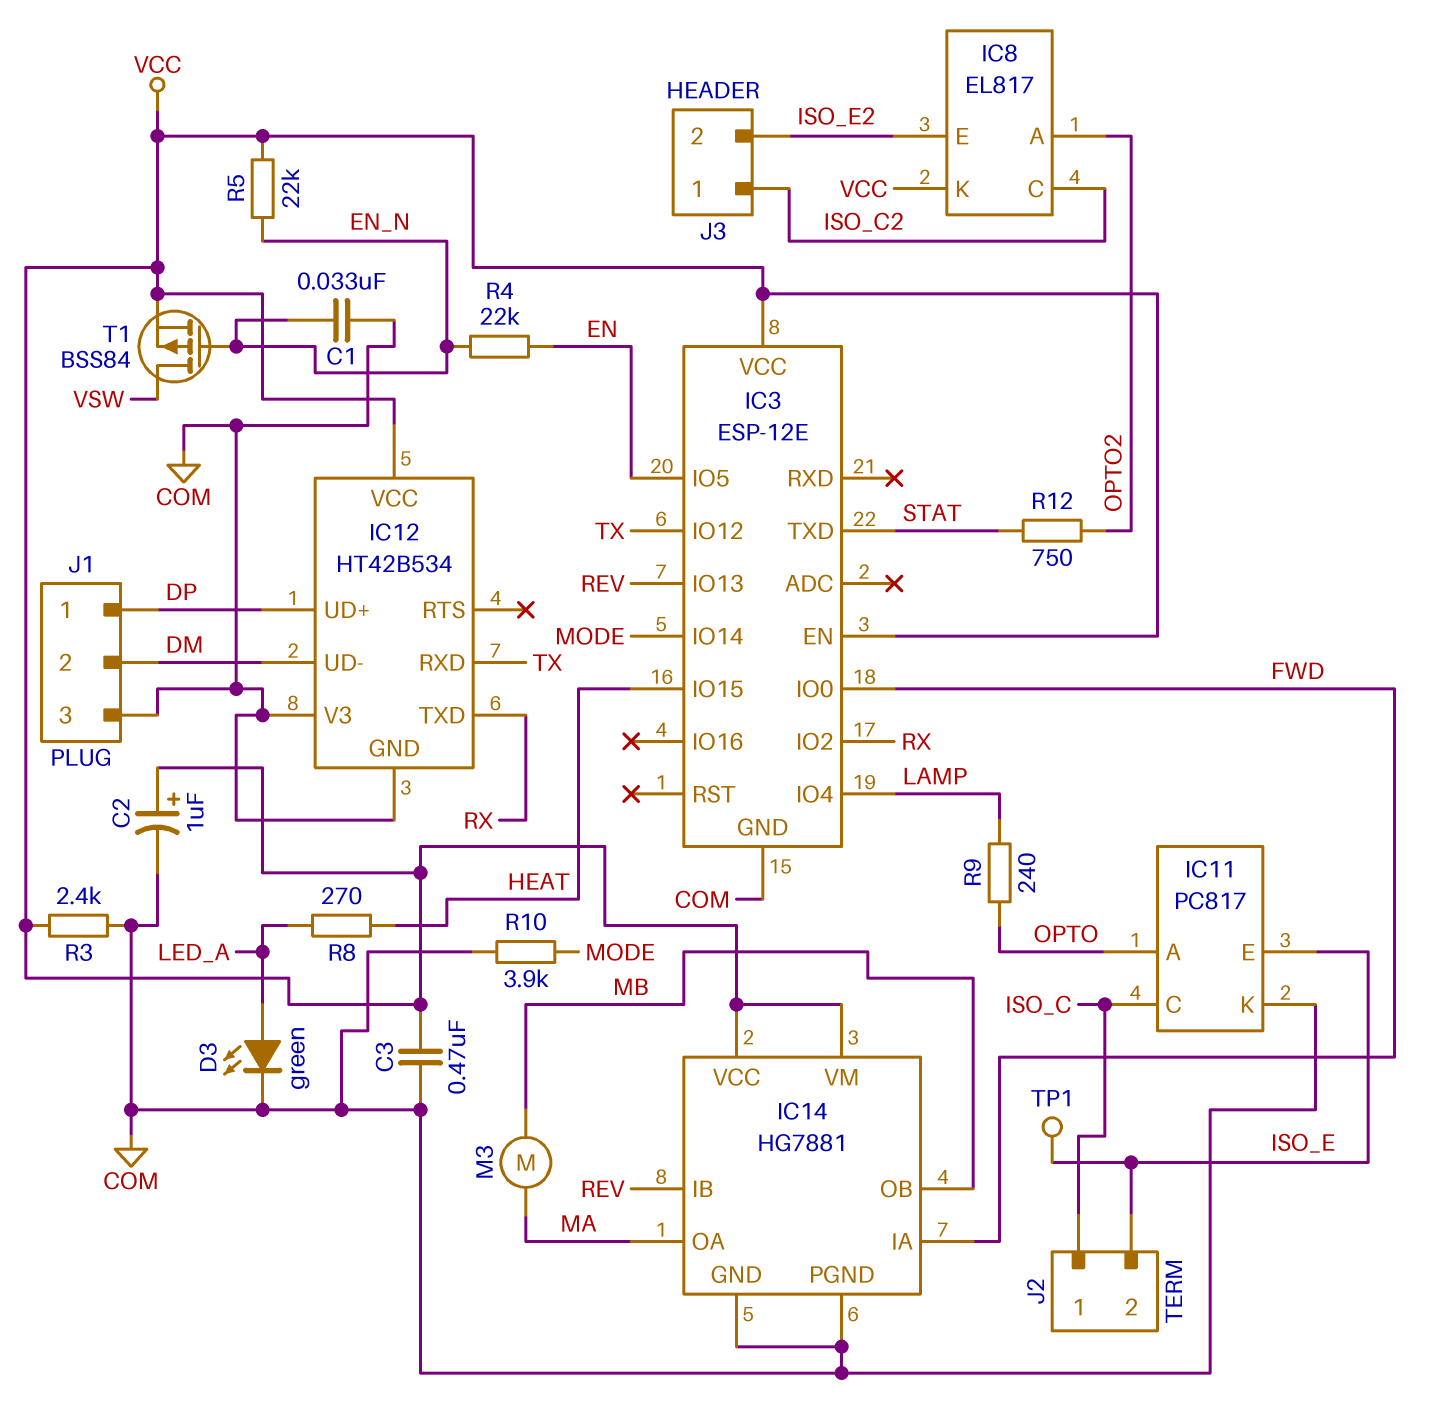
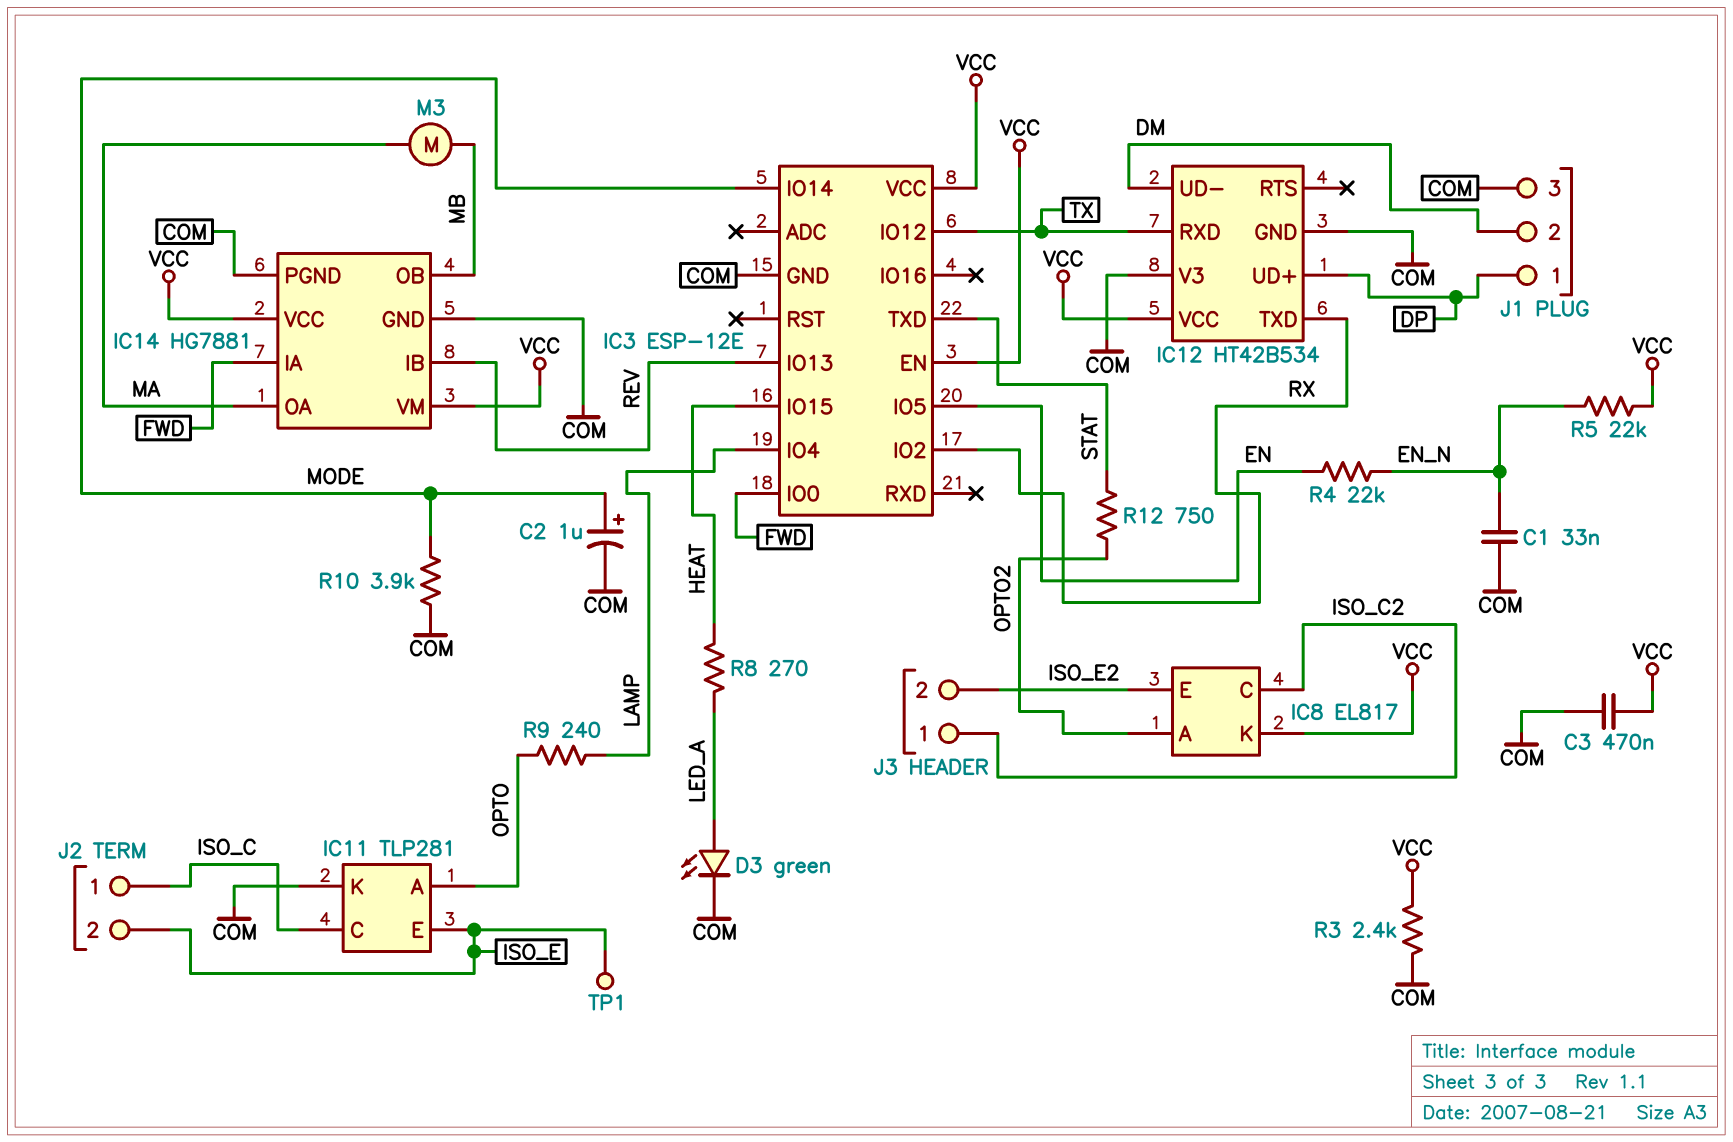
C2: 1uF (plus VCC, minus COM) -> 1uF (plus MODE, minus COM)
IC11: PC817 -> TLP281
T1: PMOS BSS84 (G EN_N, D VSW, S VCC) -> none

